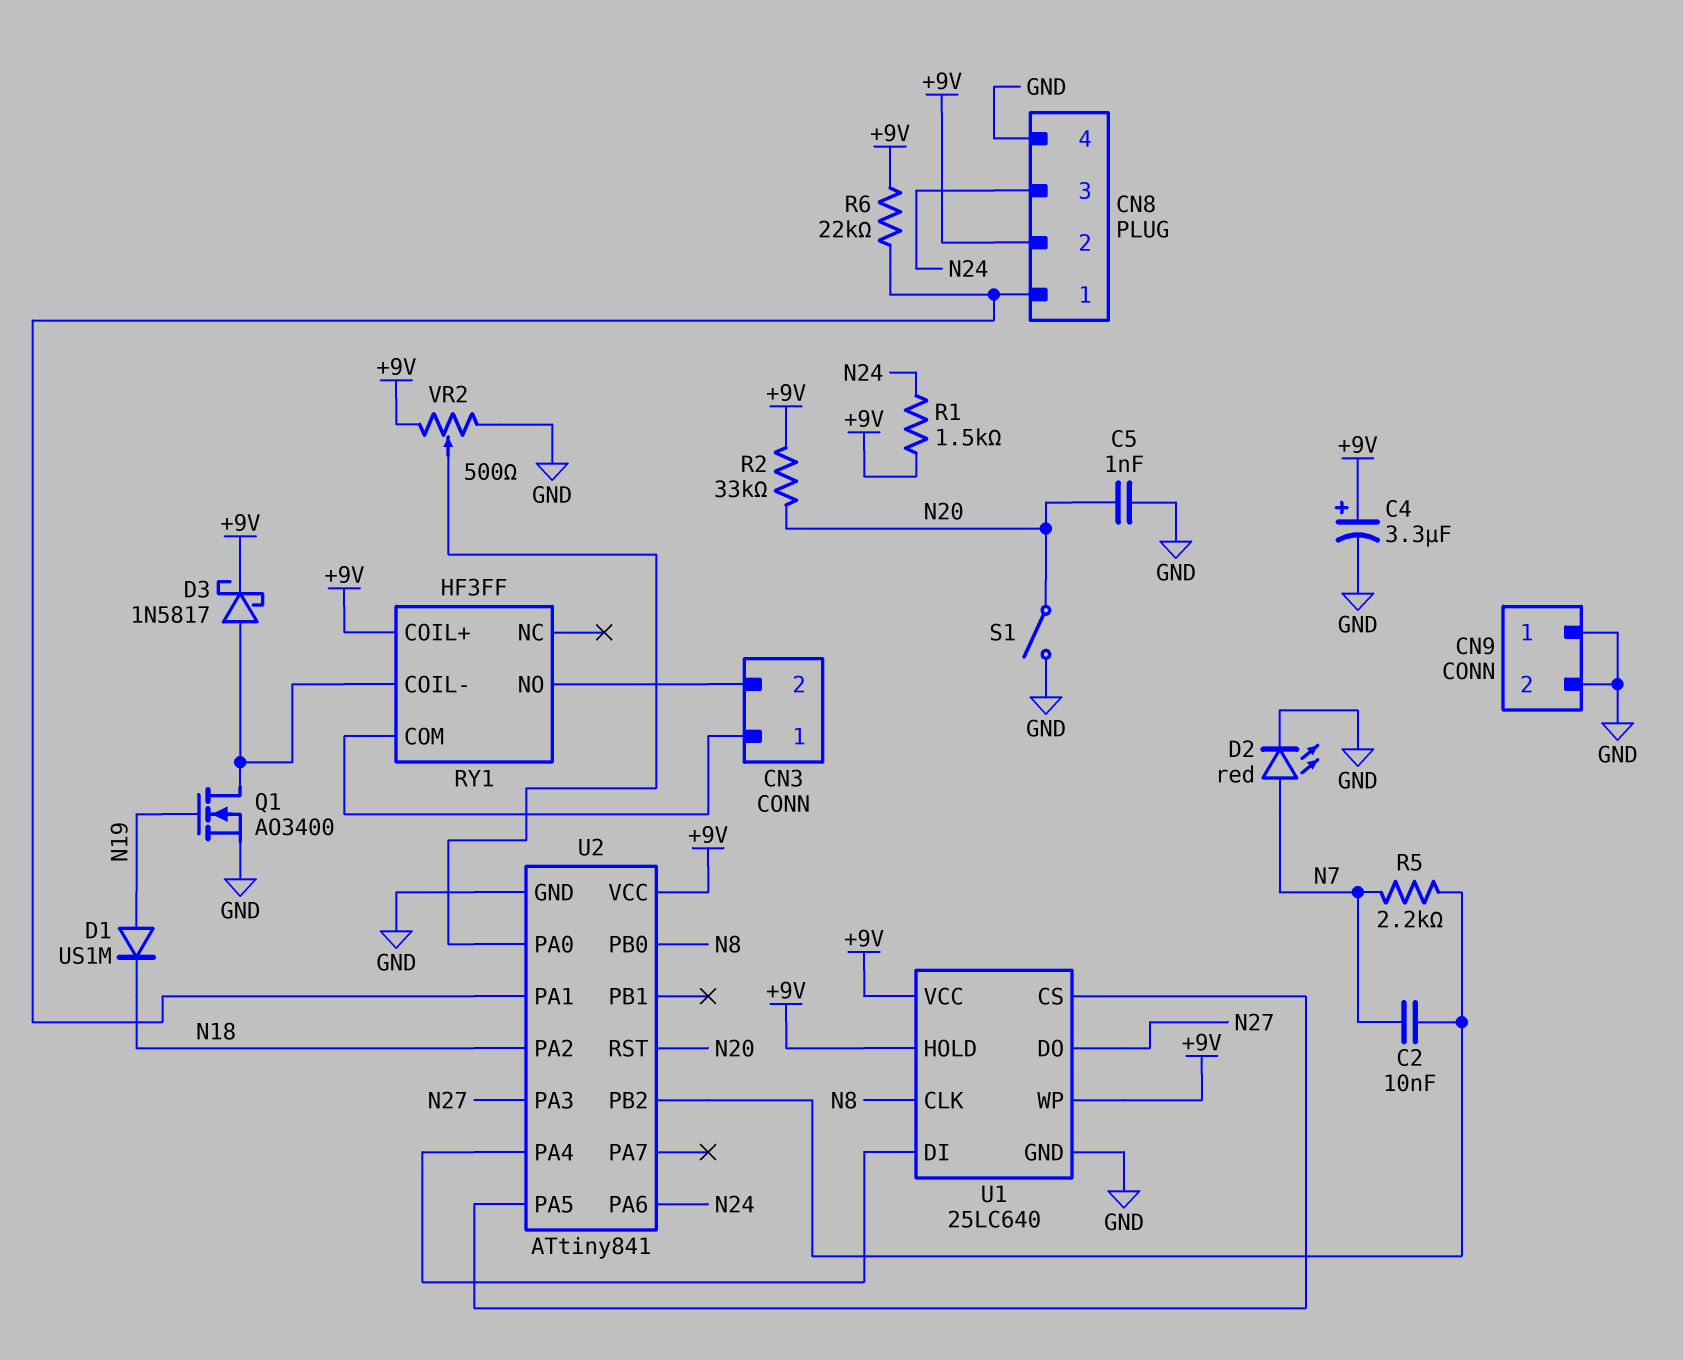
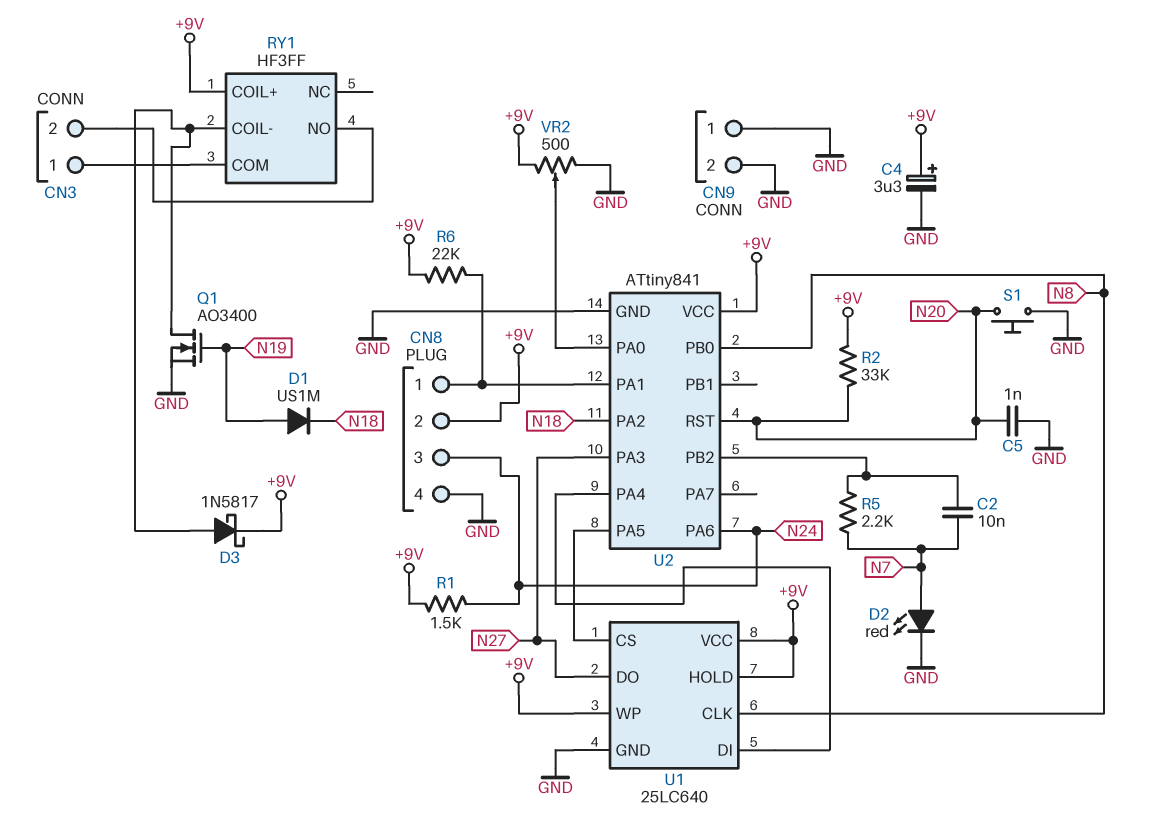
S1: switch (GND, N20) -> button (GND, N20)

